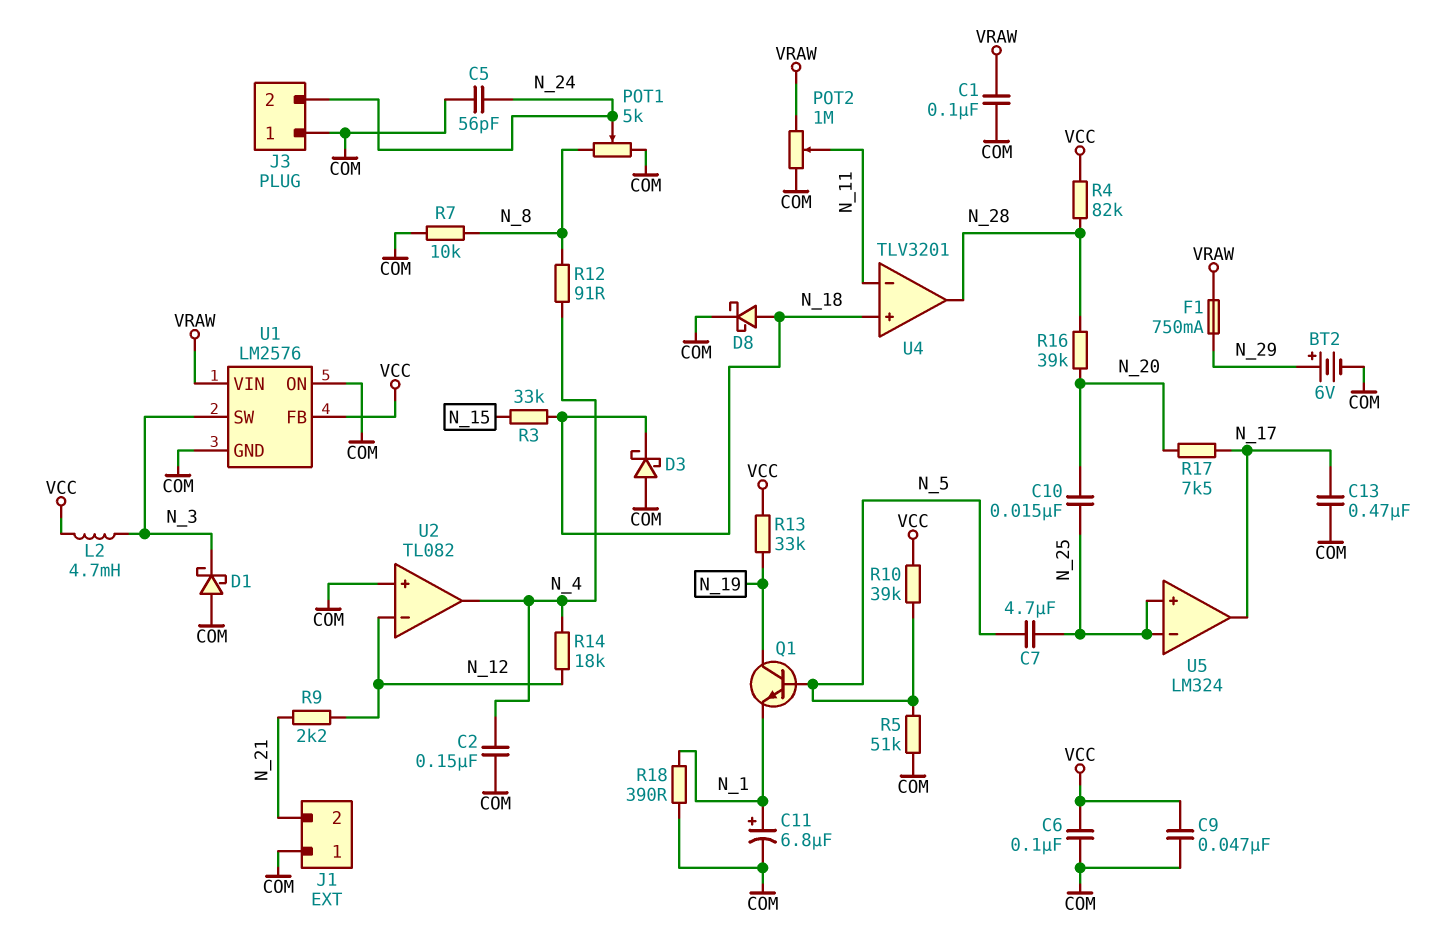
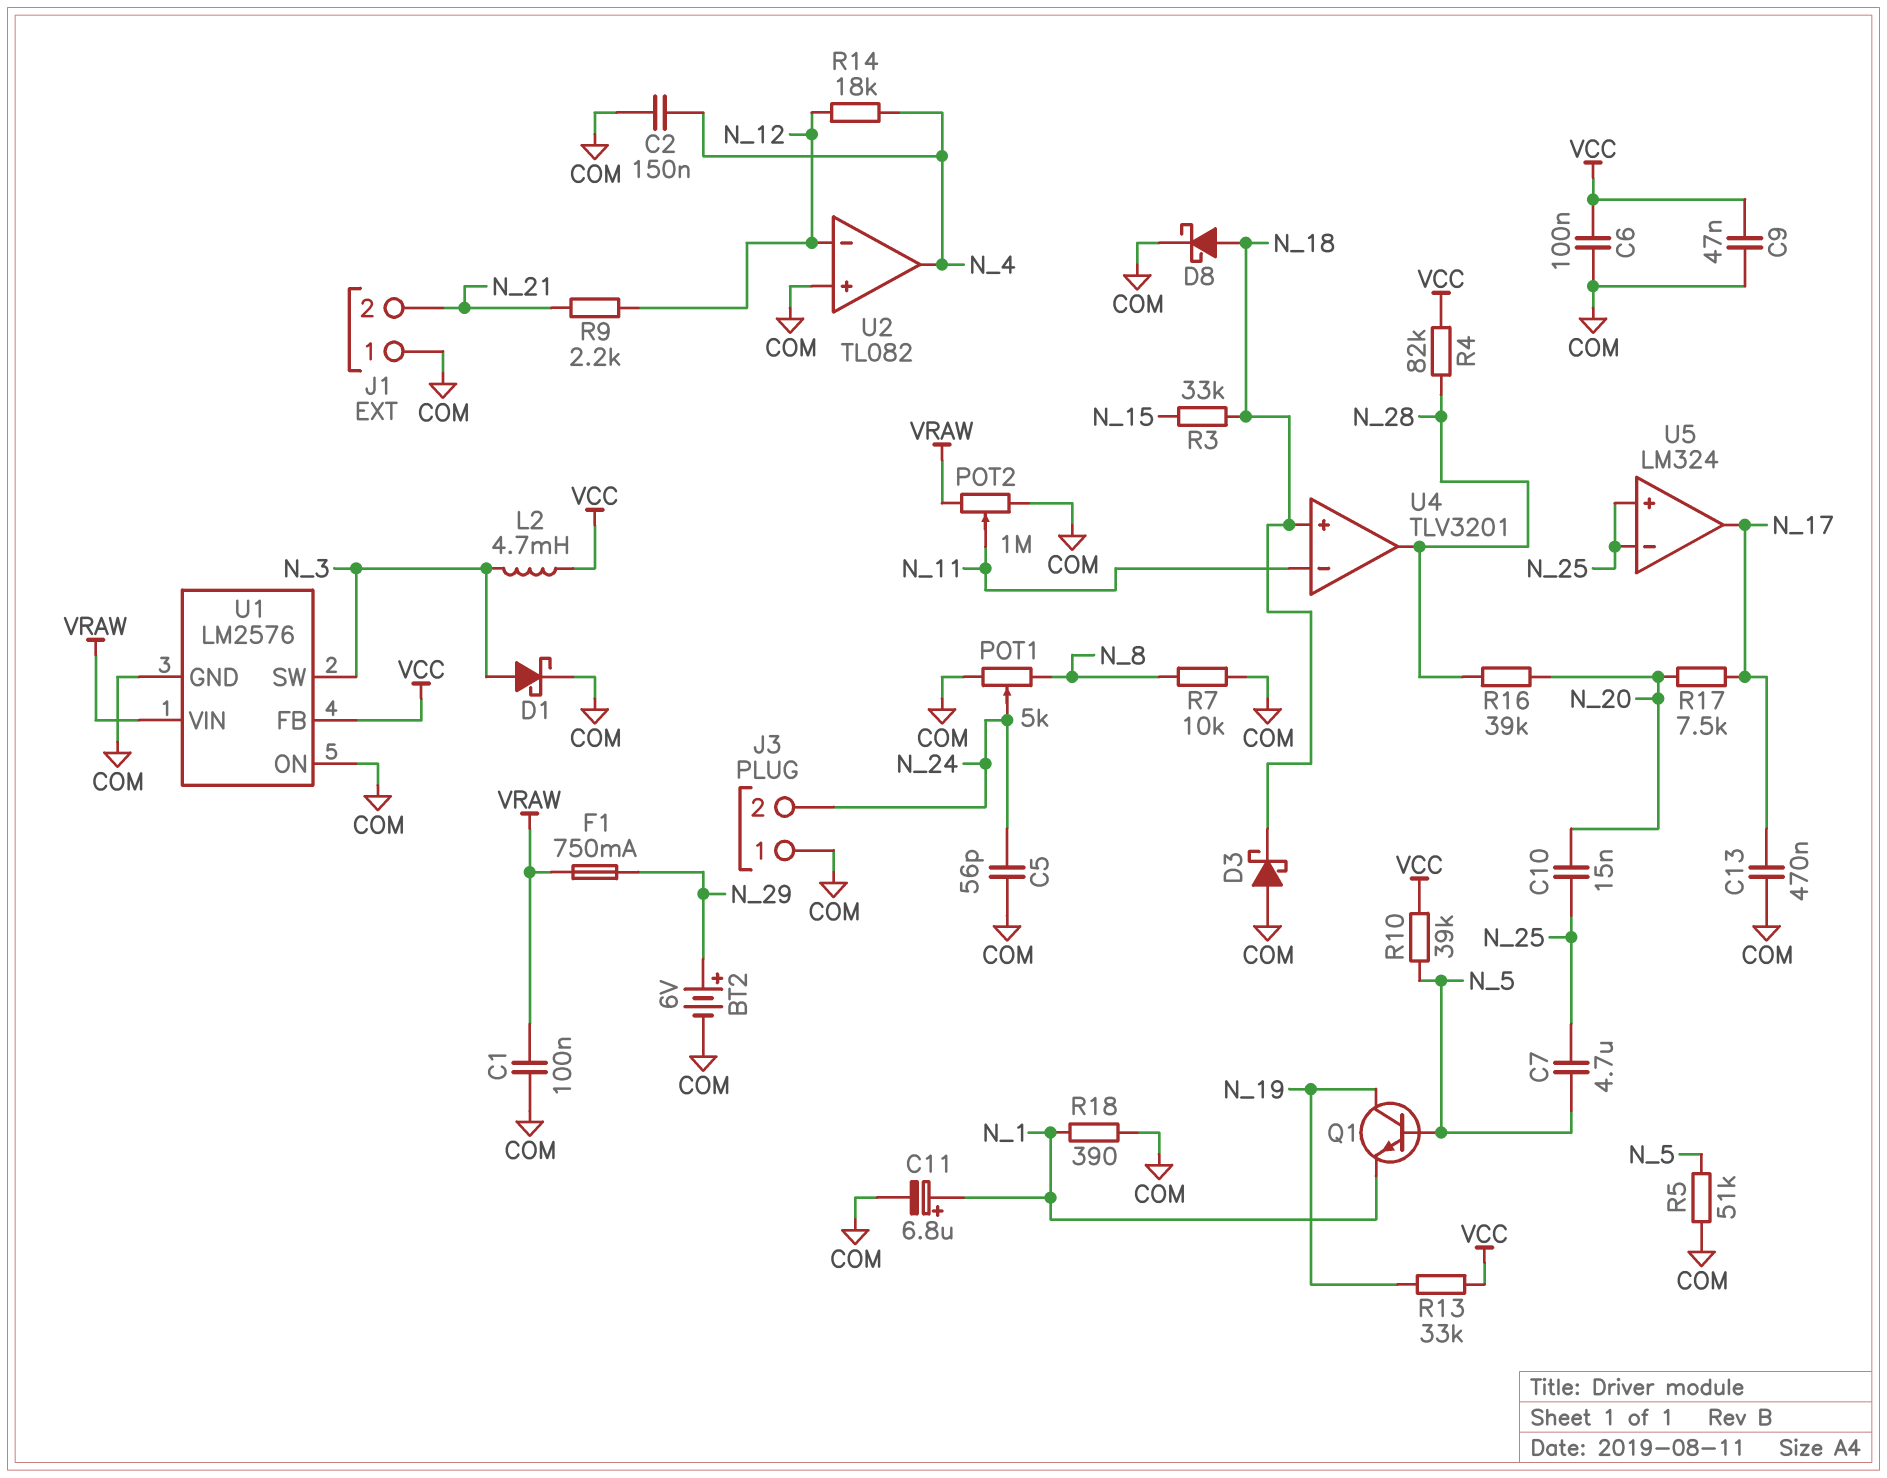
D1: schottky (A COM, K N_3) -> schottky (A N_3, K COM)
R12: 91 (N_4, N_8) -> none

